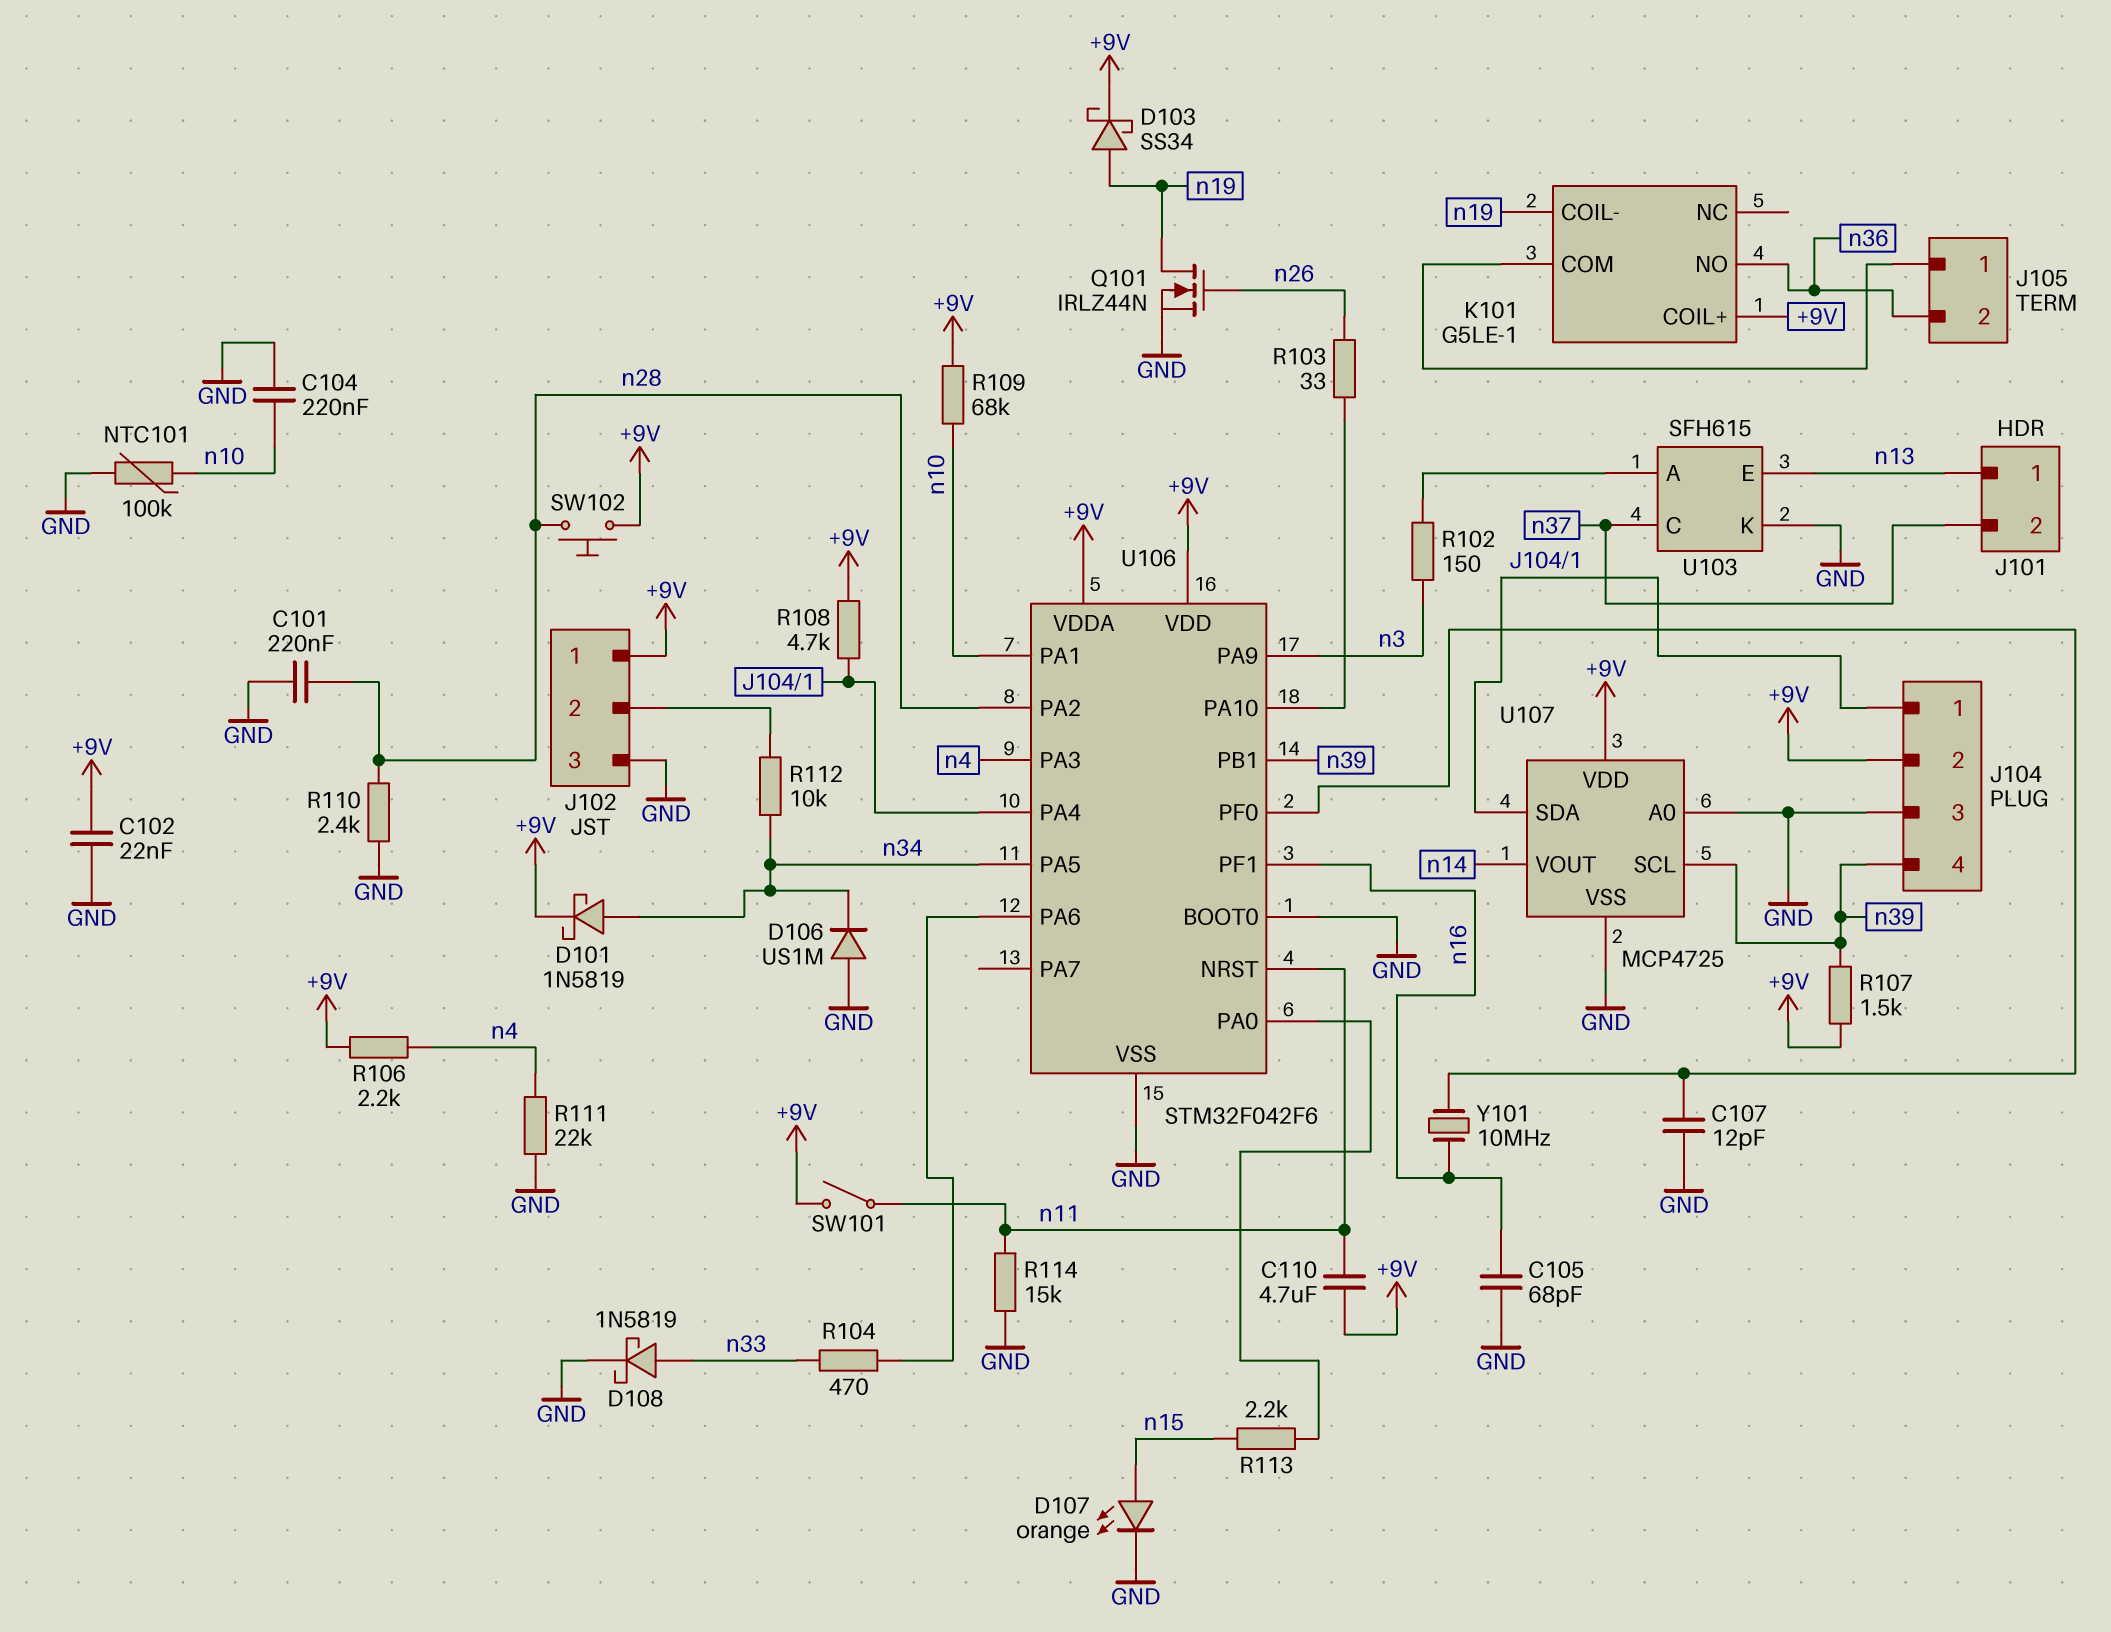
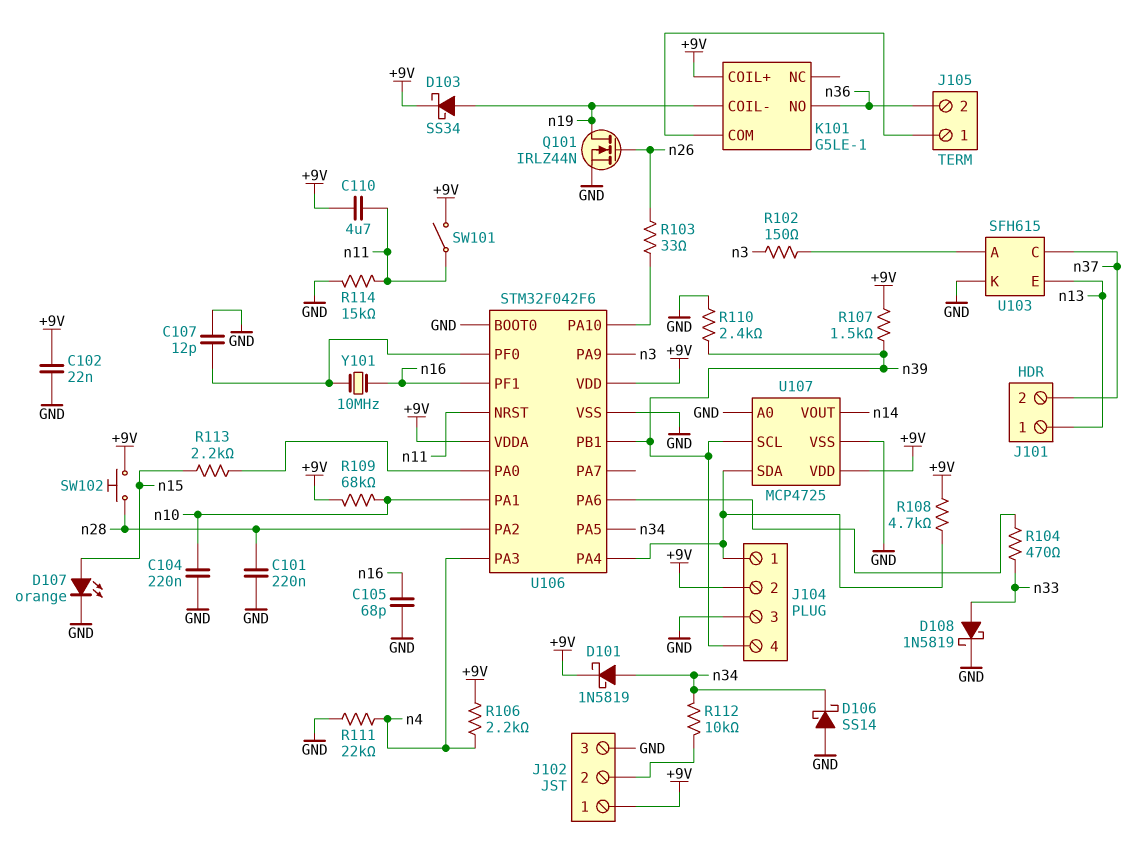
D106: diode US1M (A GND, K n34) -> schottky SS14 (A GND, K n34)
NTC101: 100k (GND, n10) -> none
R110: 2.4k (GND, n28) -> 2.4k (GND, n39)

